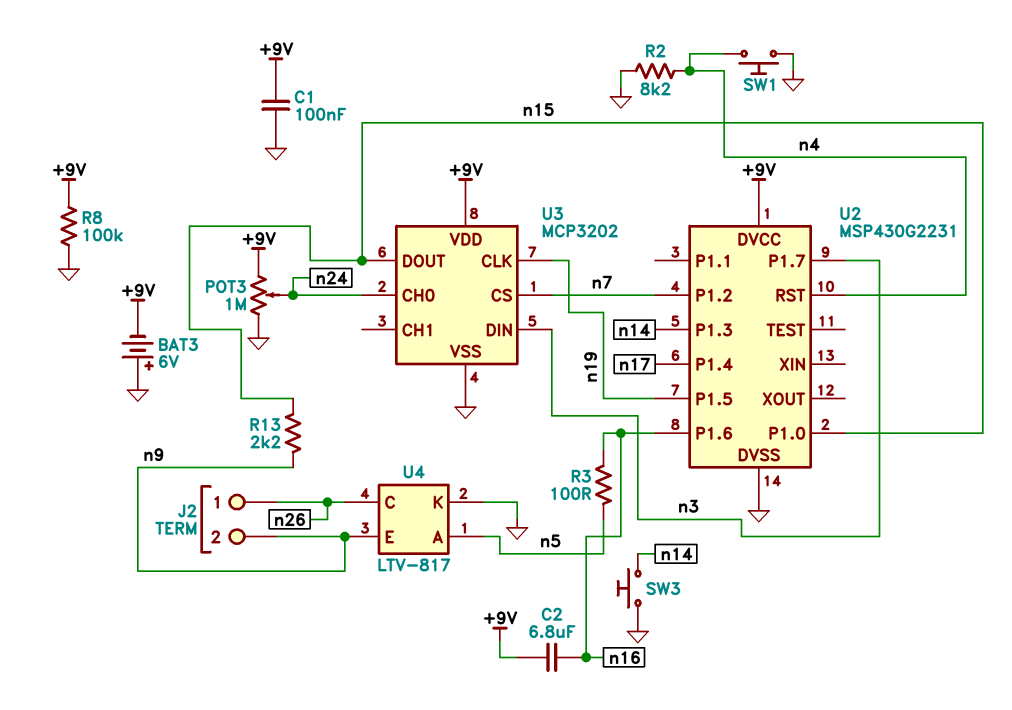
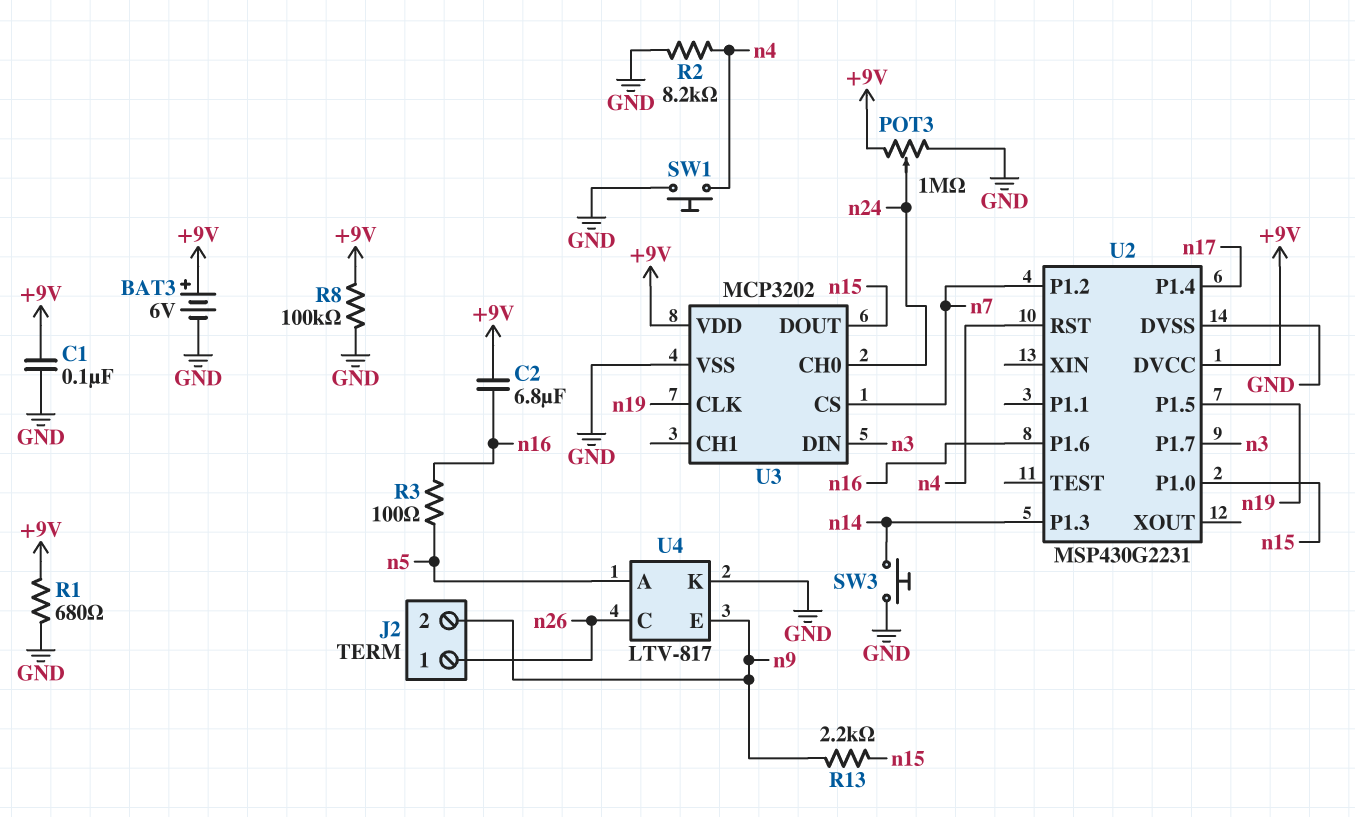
BAT3: 6V (plus GND, minus +9V) -> 6V (plus +9V, minus GND)
R1: none -> 680 (+9V, GND)

